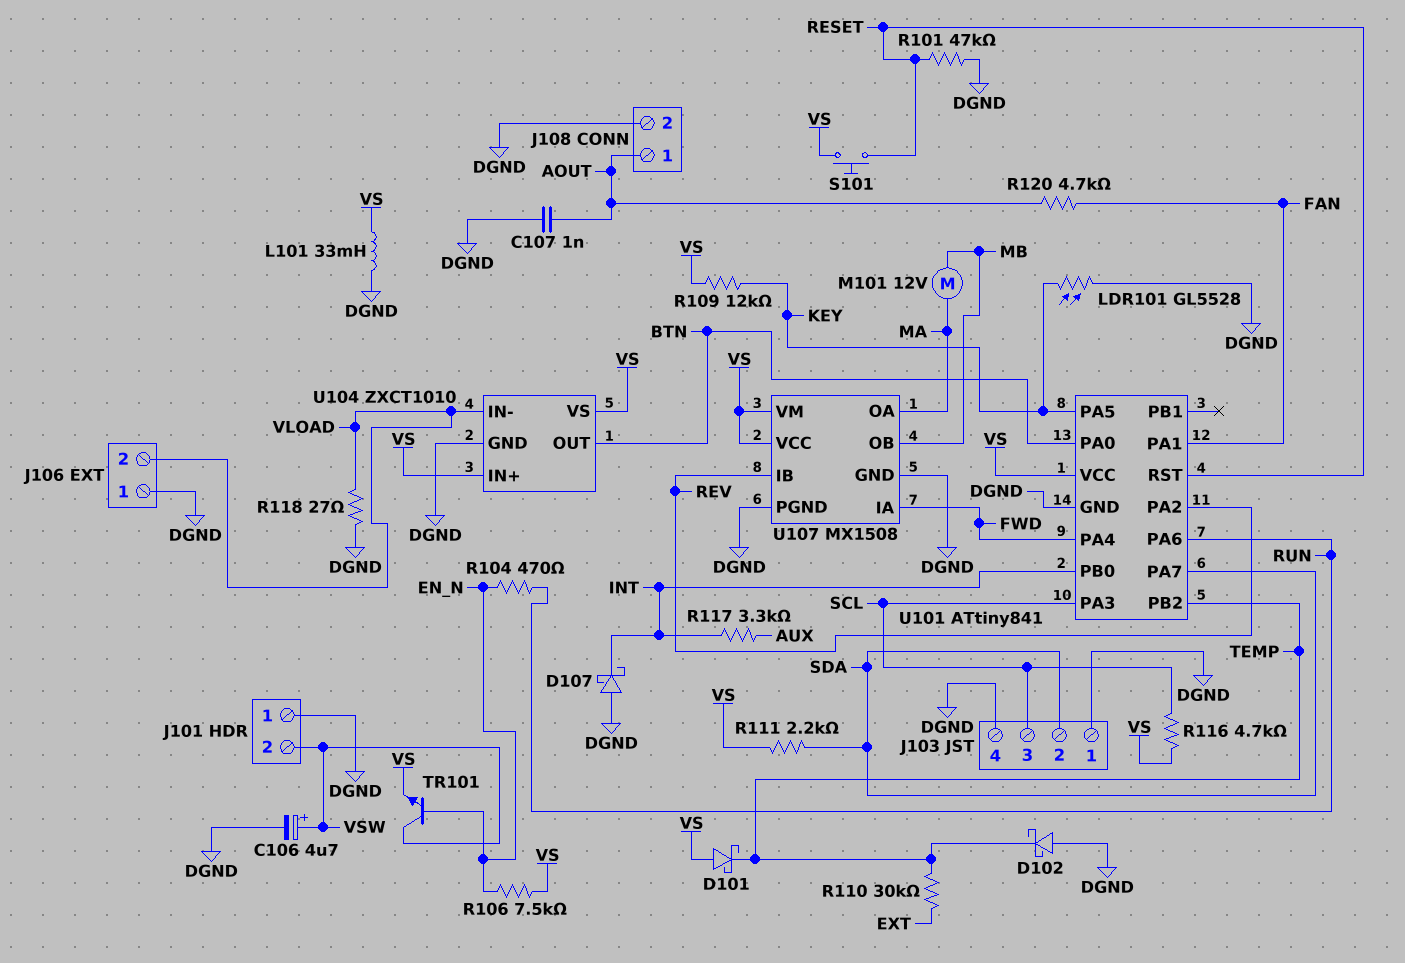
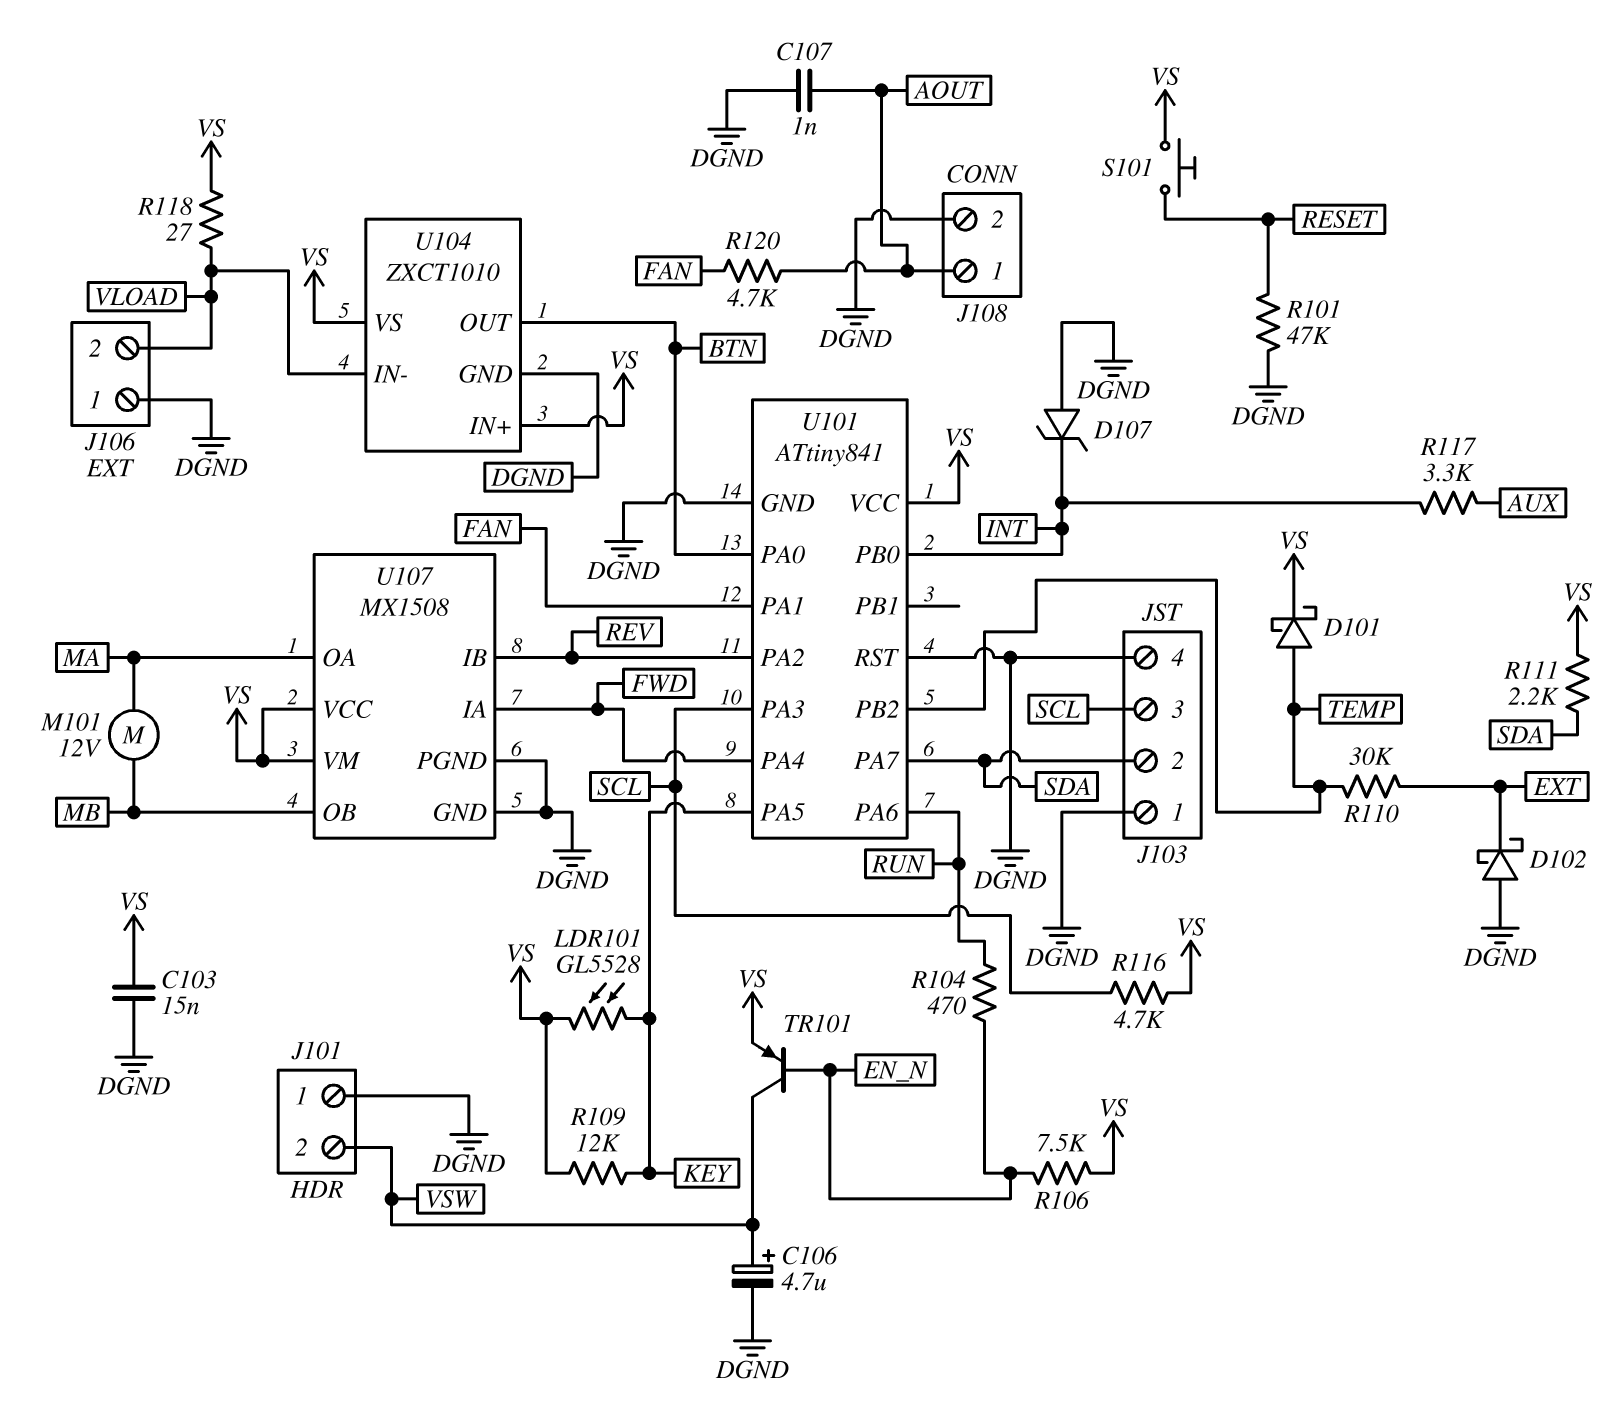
C103: none -> 15nF (DGND, VS)
D101: schottky (A VS, K TEMP) -> schottky (A TEMP, K VS)
D102: schottky (A DGND, K TEMP) -> schottky (A DGND, K EXT)
D107: schottky (A DGND, K INT) -> zener (A DGND, K INT)
L101: 33mH (DGND, VS) -> none
LDR101: GL5528 (DGND, KEY) -> GL5528 (KEY, VS)
R118: 27 (DGND, VLOAD) -> 27 (VLOAD, VS)
TR101: NPN (B EN_N, C VSW, E VS) -> PNP (B EN_N, C VSW, E VS)
U101 pin RST: RESET -> DGND

